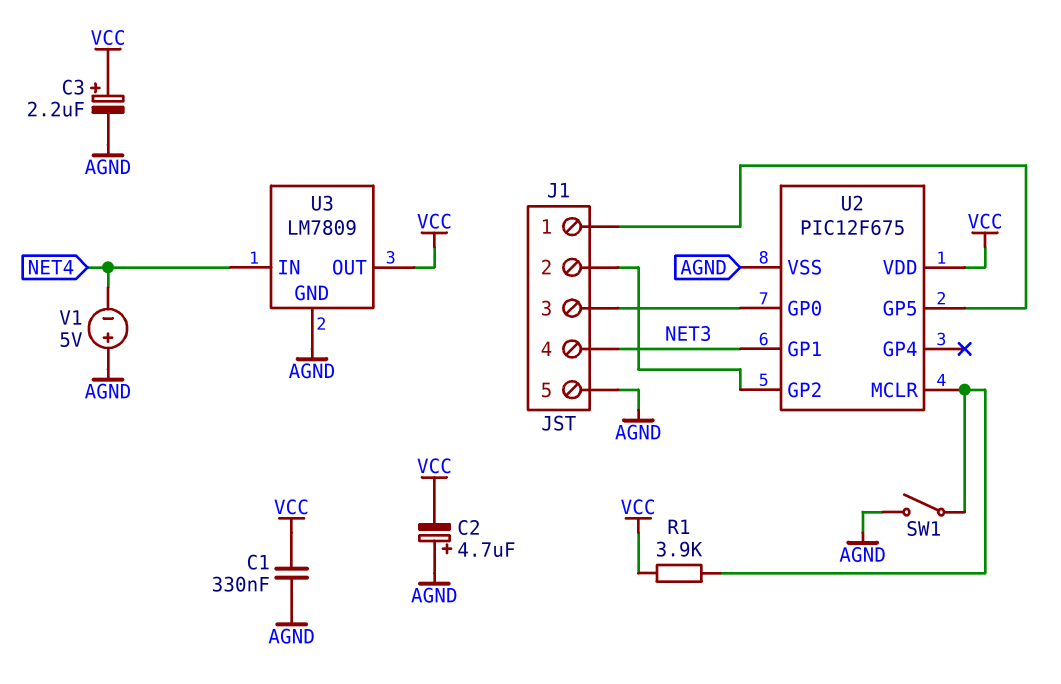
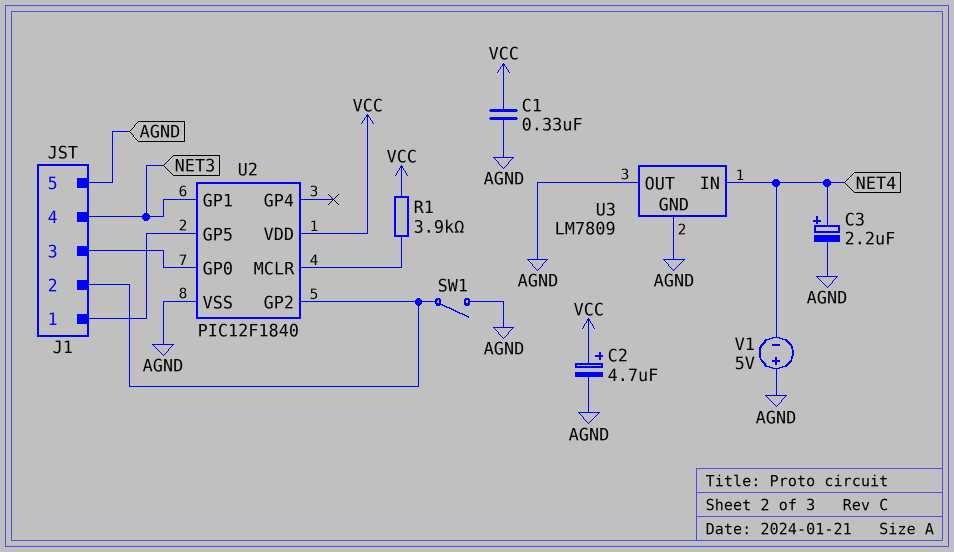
C2: 4.7uF (plus AGND, minus VCC) -> 4.7uF (plus VCC, minus AGND)
C3: 2.2uF (plus VCC, minus AGND) -> 2.2uF (plus NET4, minus AGND)
SW1: switch (AGND, U2/MCLR) -> switch (AGND, J1/2)
U2: PIC12F675 -> PIC12F1840
U3 pin OUT: VCC -> AGND

